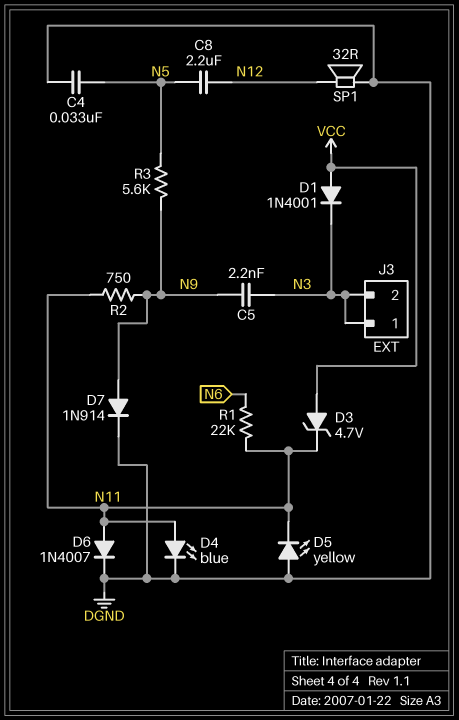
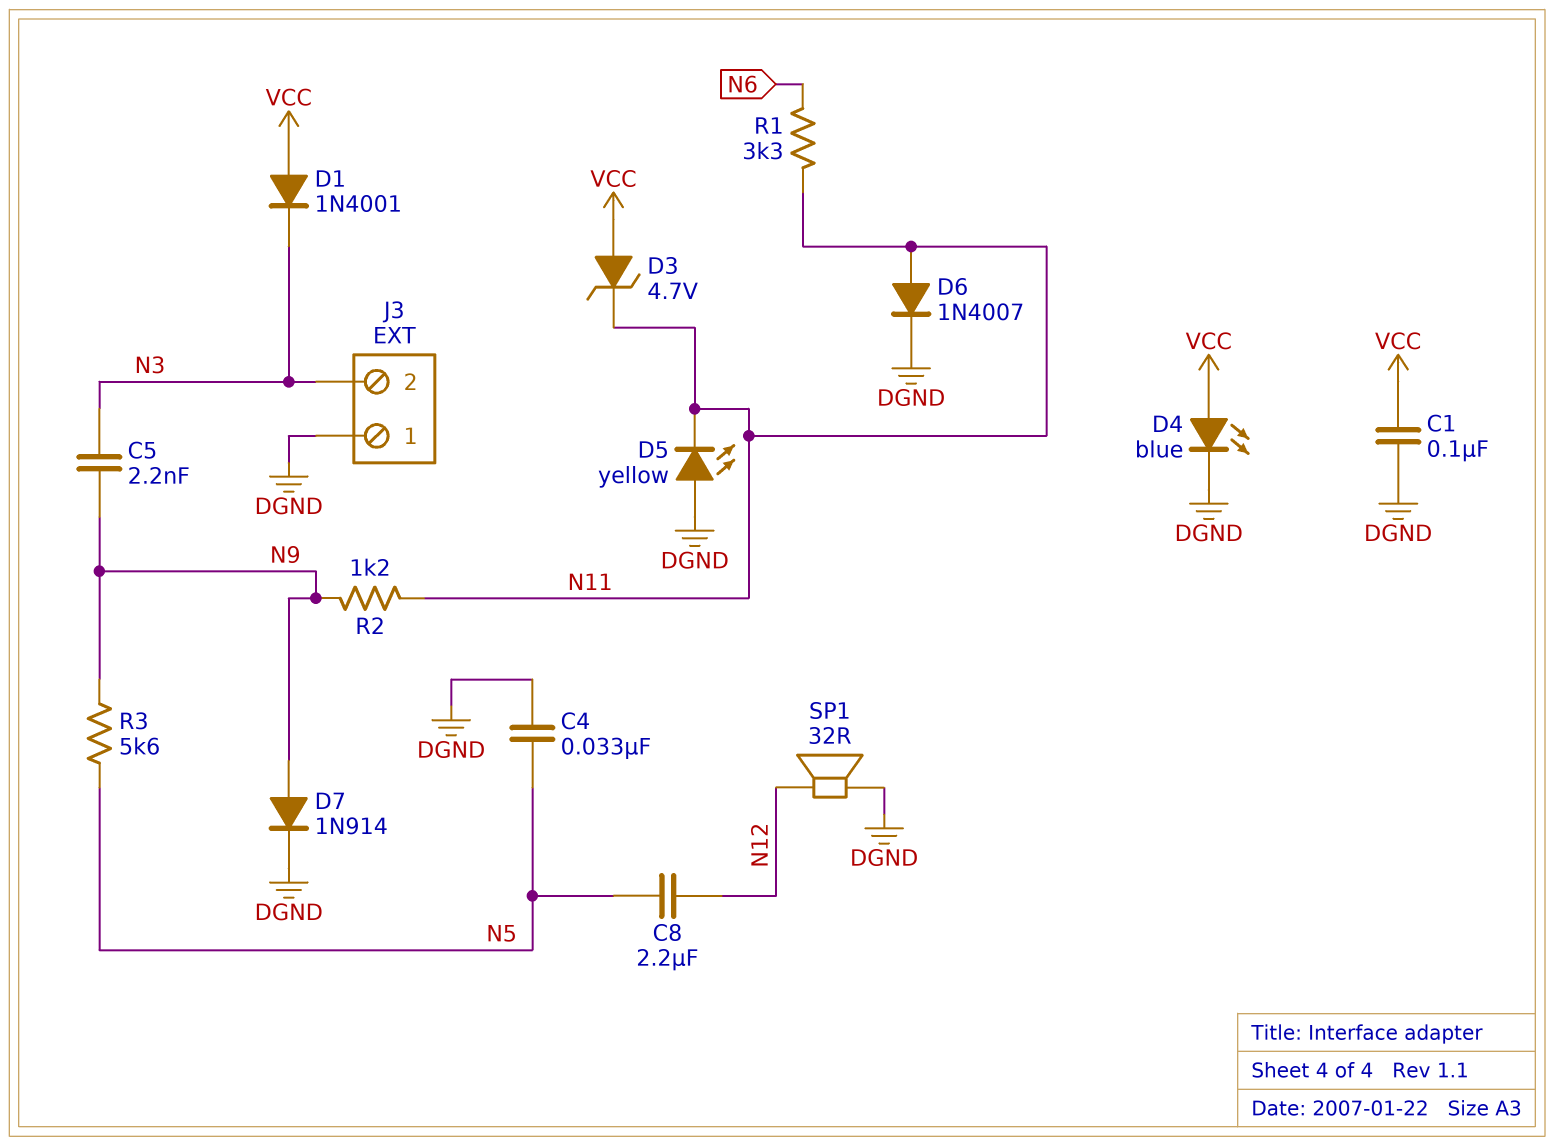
C1: none -> 100nF (DGND, VCC)
D4: LED blue (A N11, K DGND) -> LED blue (A VCC, K DGND)
J3 pin 1: N3 -> DGND
R1: 22k (N6, N11) -> 3.3k (N6, N11)
R2: 750 (N9, N11) -> 1.2k (N9, N11)

